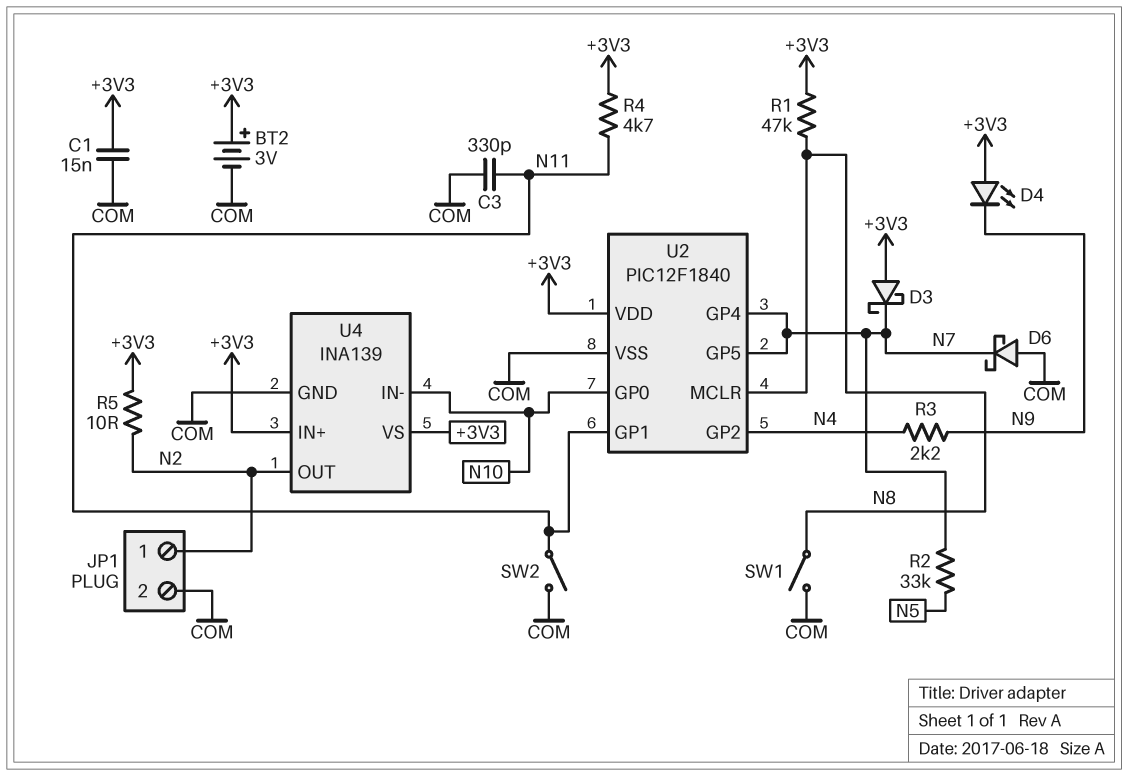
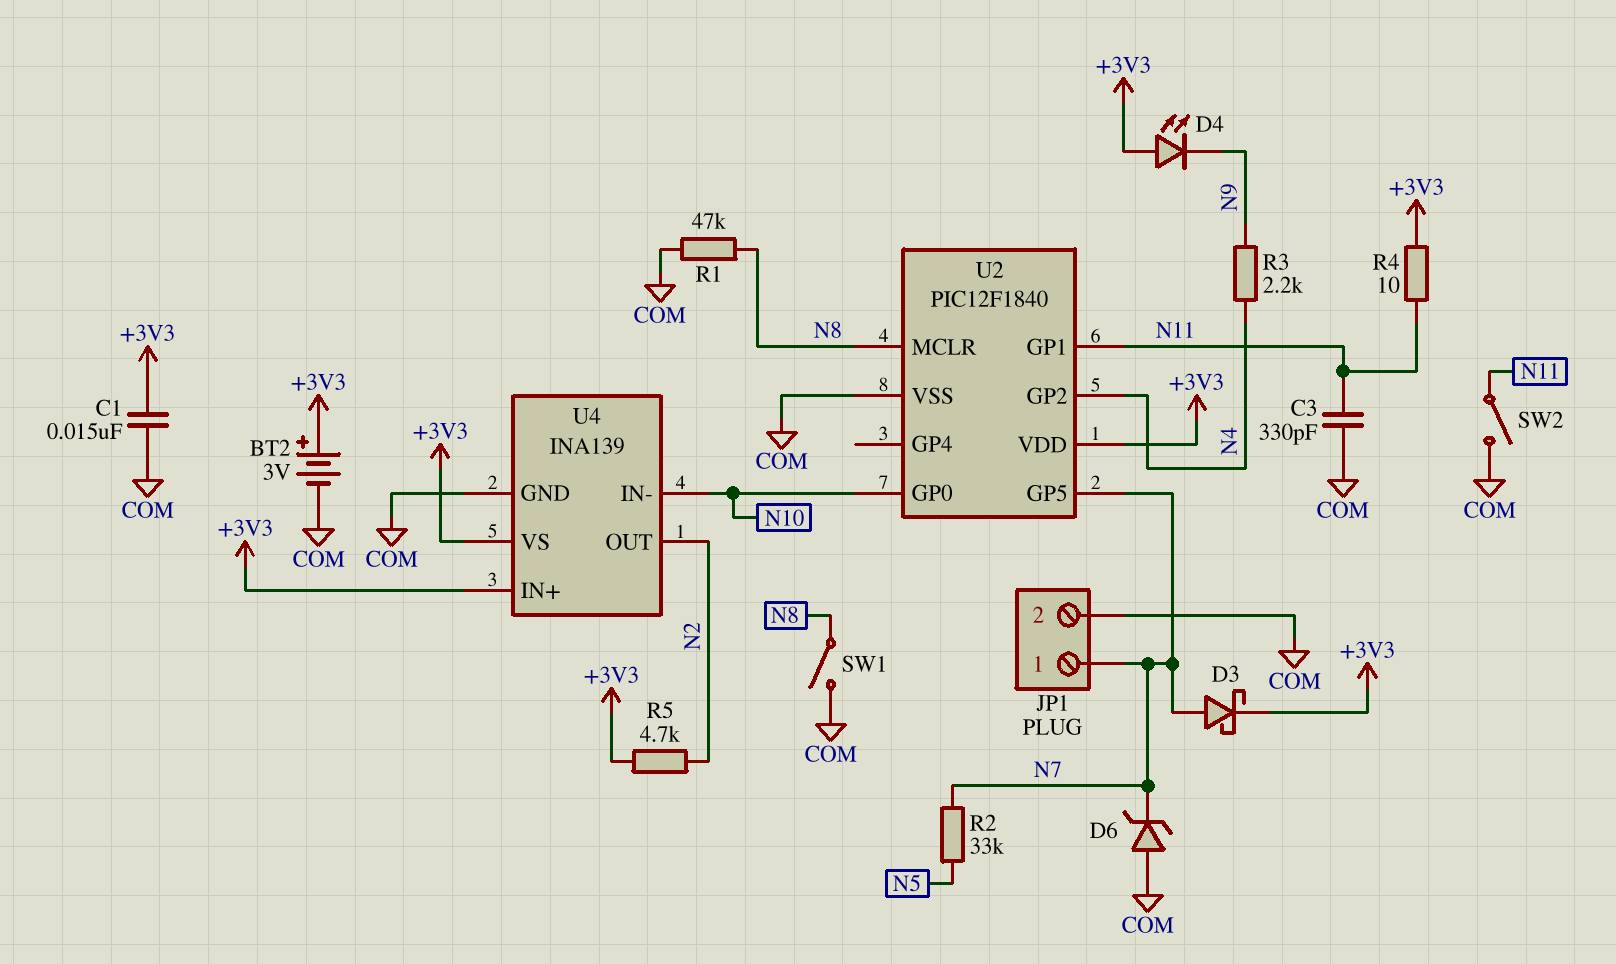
D3: schottky (A +3V3, K N7) -> schottky (A N7, K +3V3)
D6: schottky (A COM, K N7) -> zener (A COM, K N7)
JP1 pin 1: N2 -> N7
R1: 47k (+3V3, N8) -> 47k (COM, N8)
R4: 4.7k (+3V3, N11) -> 10 (+3V3, N11)
R5: 10 (+3V3, N2) -> 4.7k (+3V3, N2)
U2 pin GP4: N7 -> none

